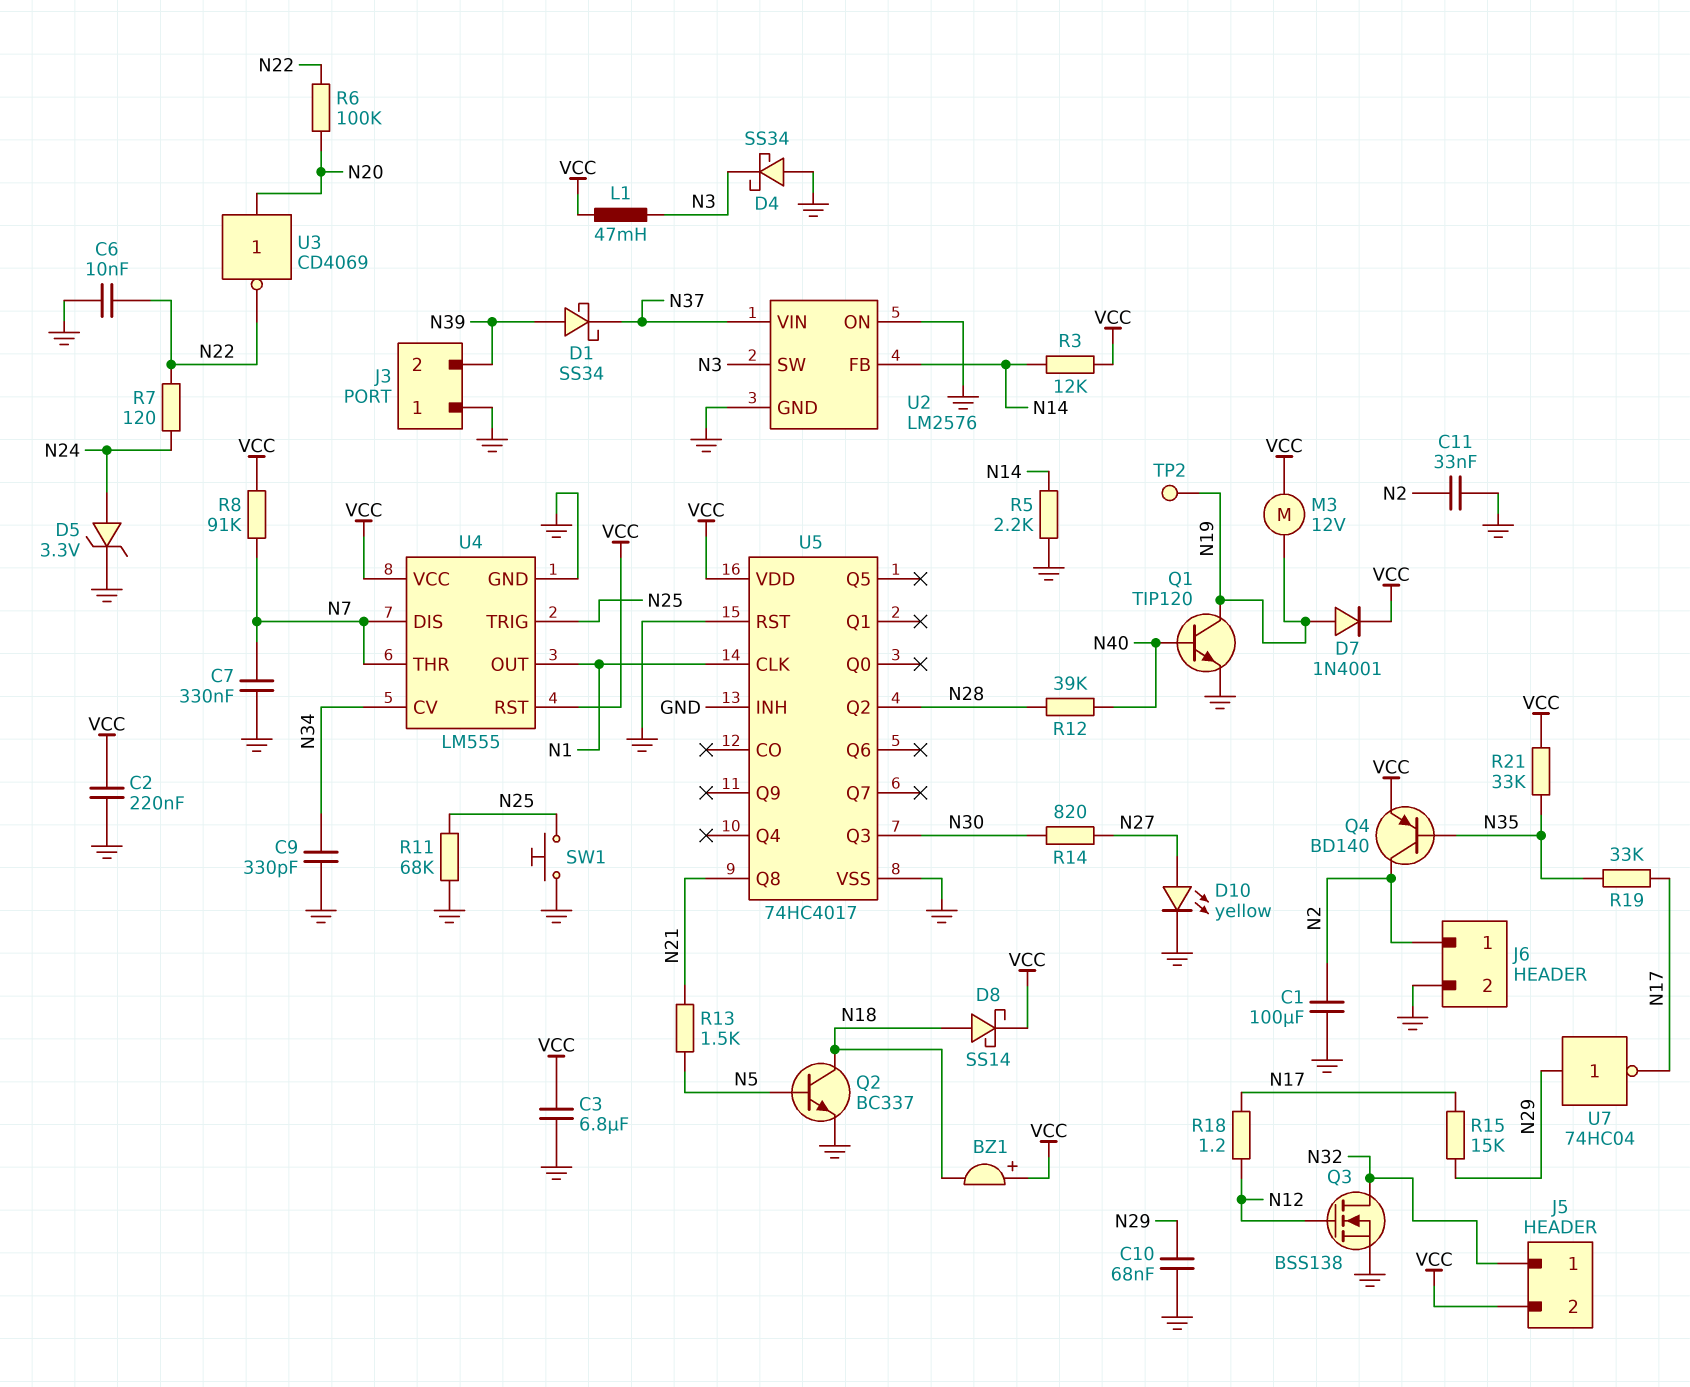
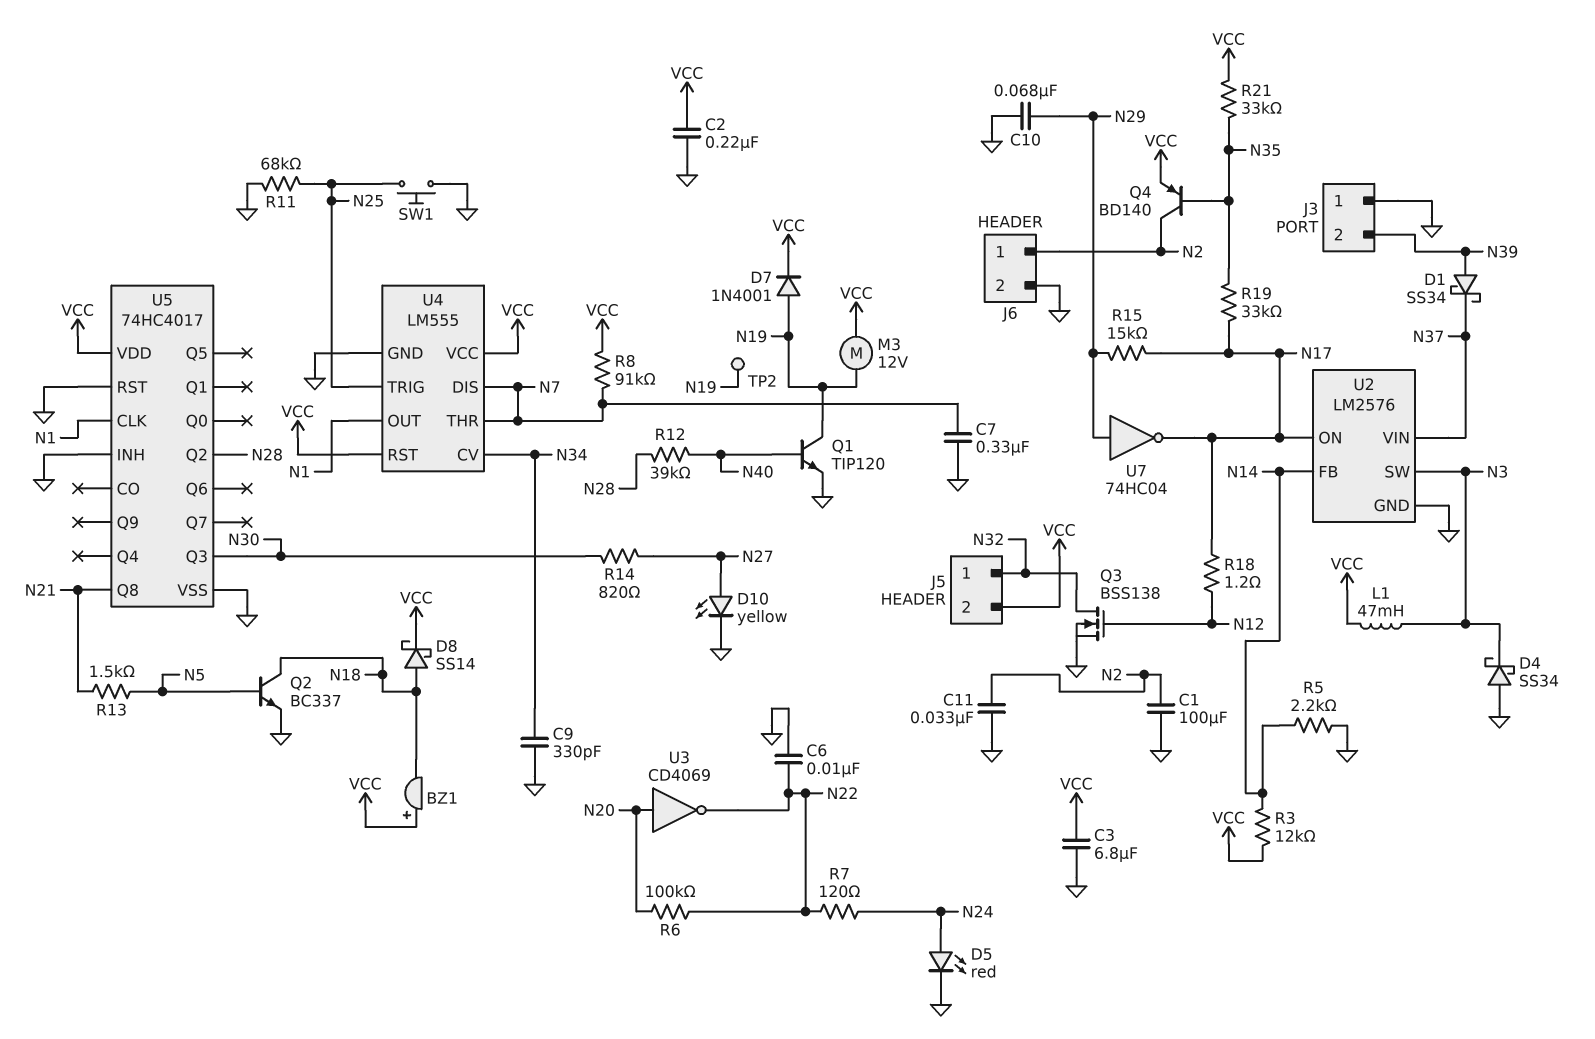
D5: zener 3.3V (A N24, K GND) -> LED red (A N24, K GND)
U2 pin ON: GND -> N17

